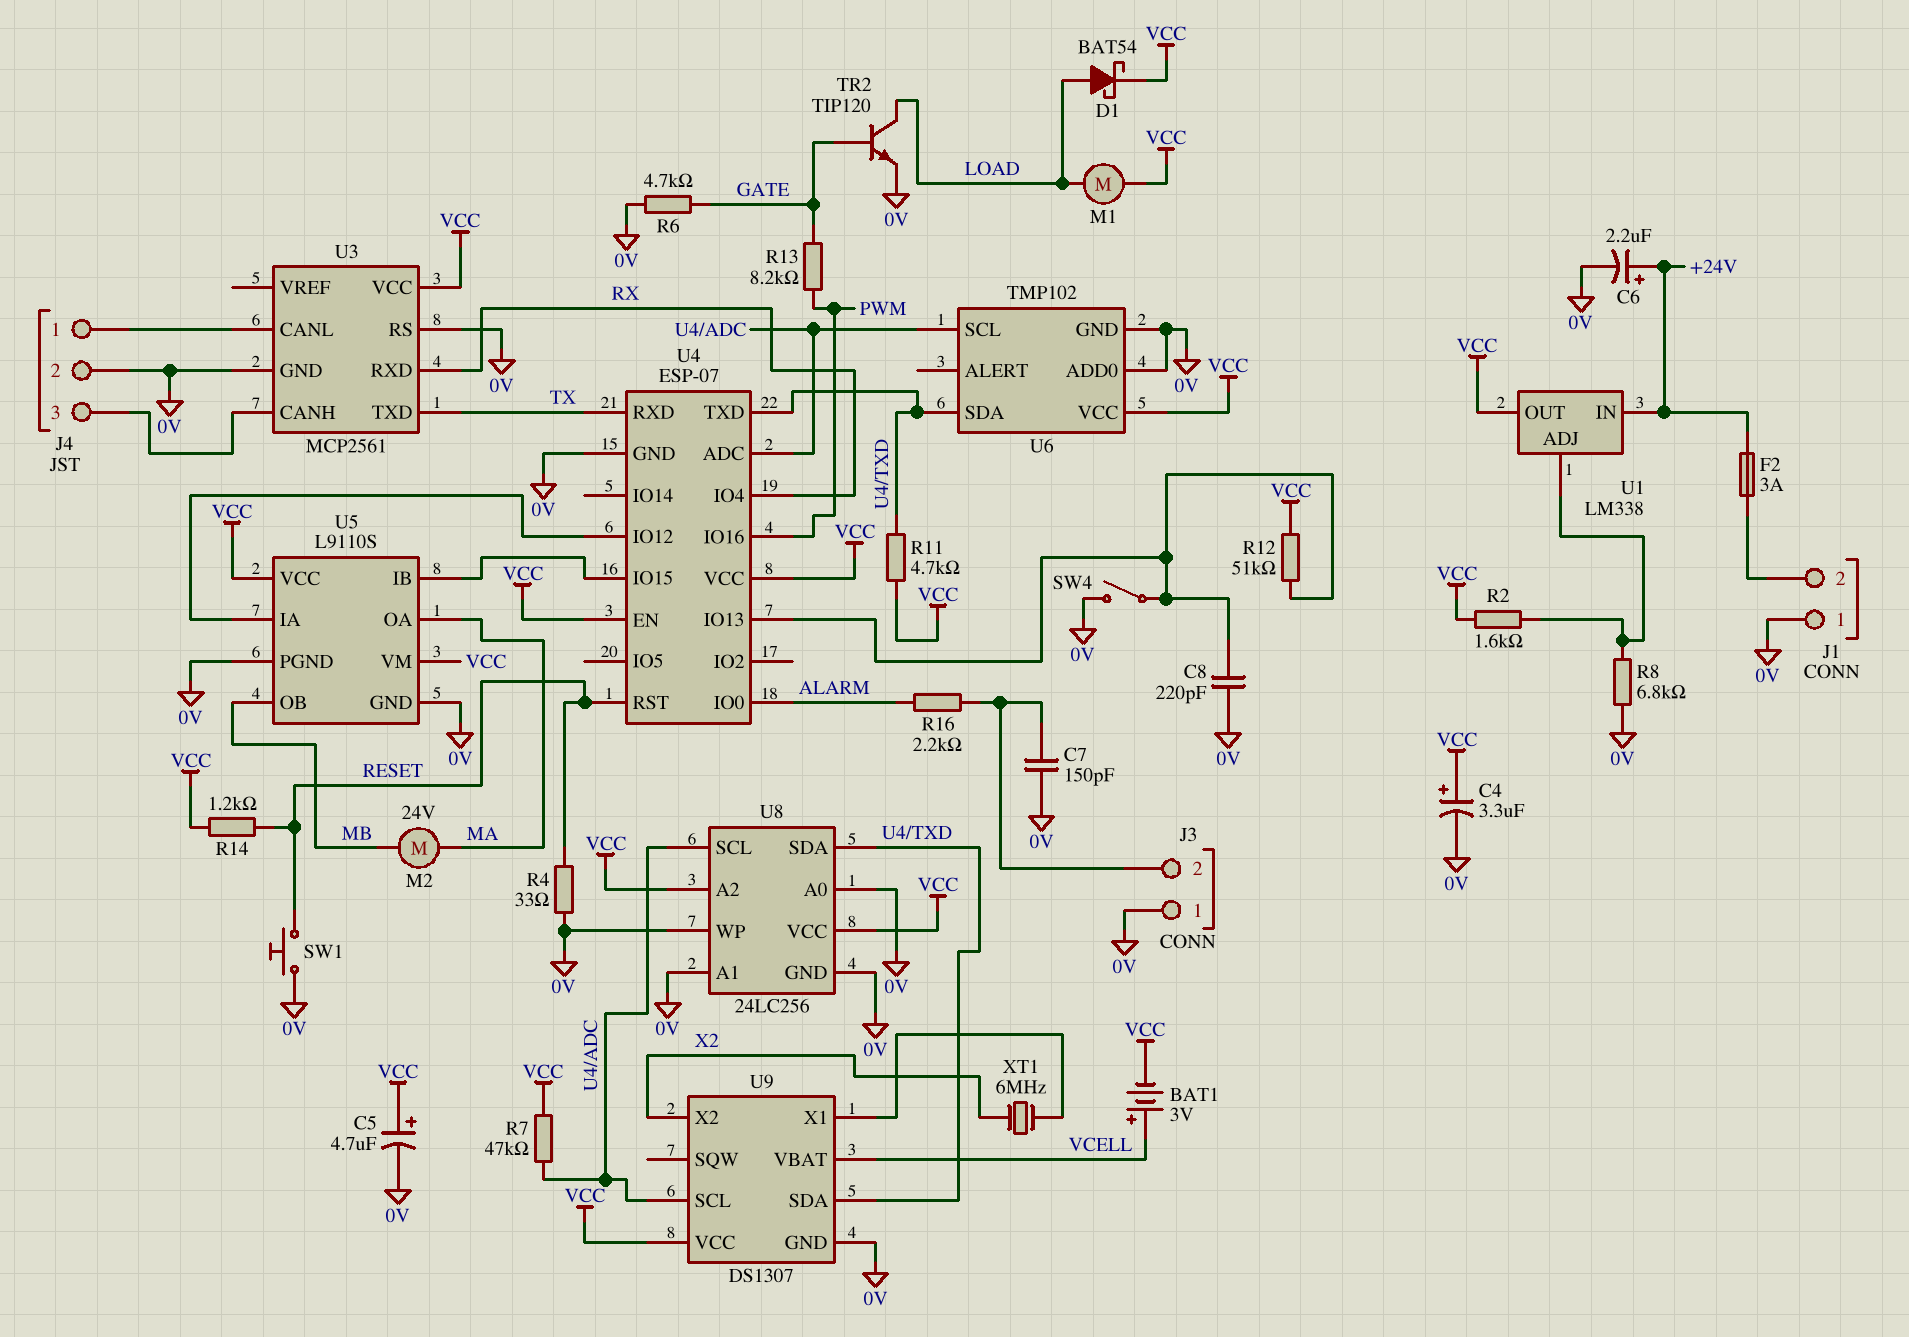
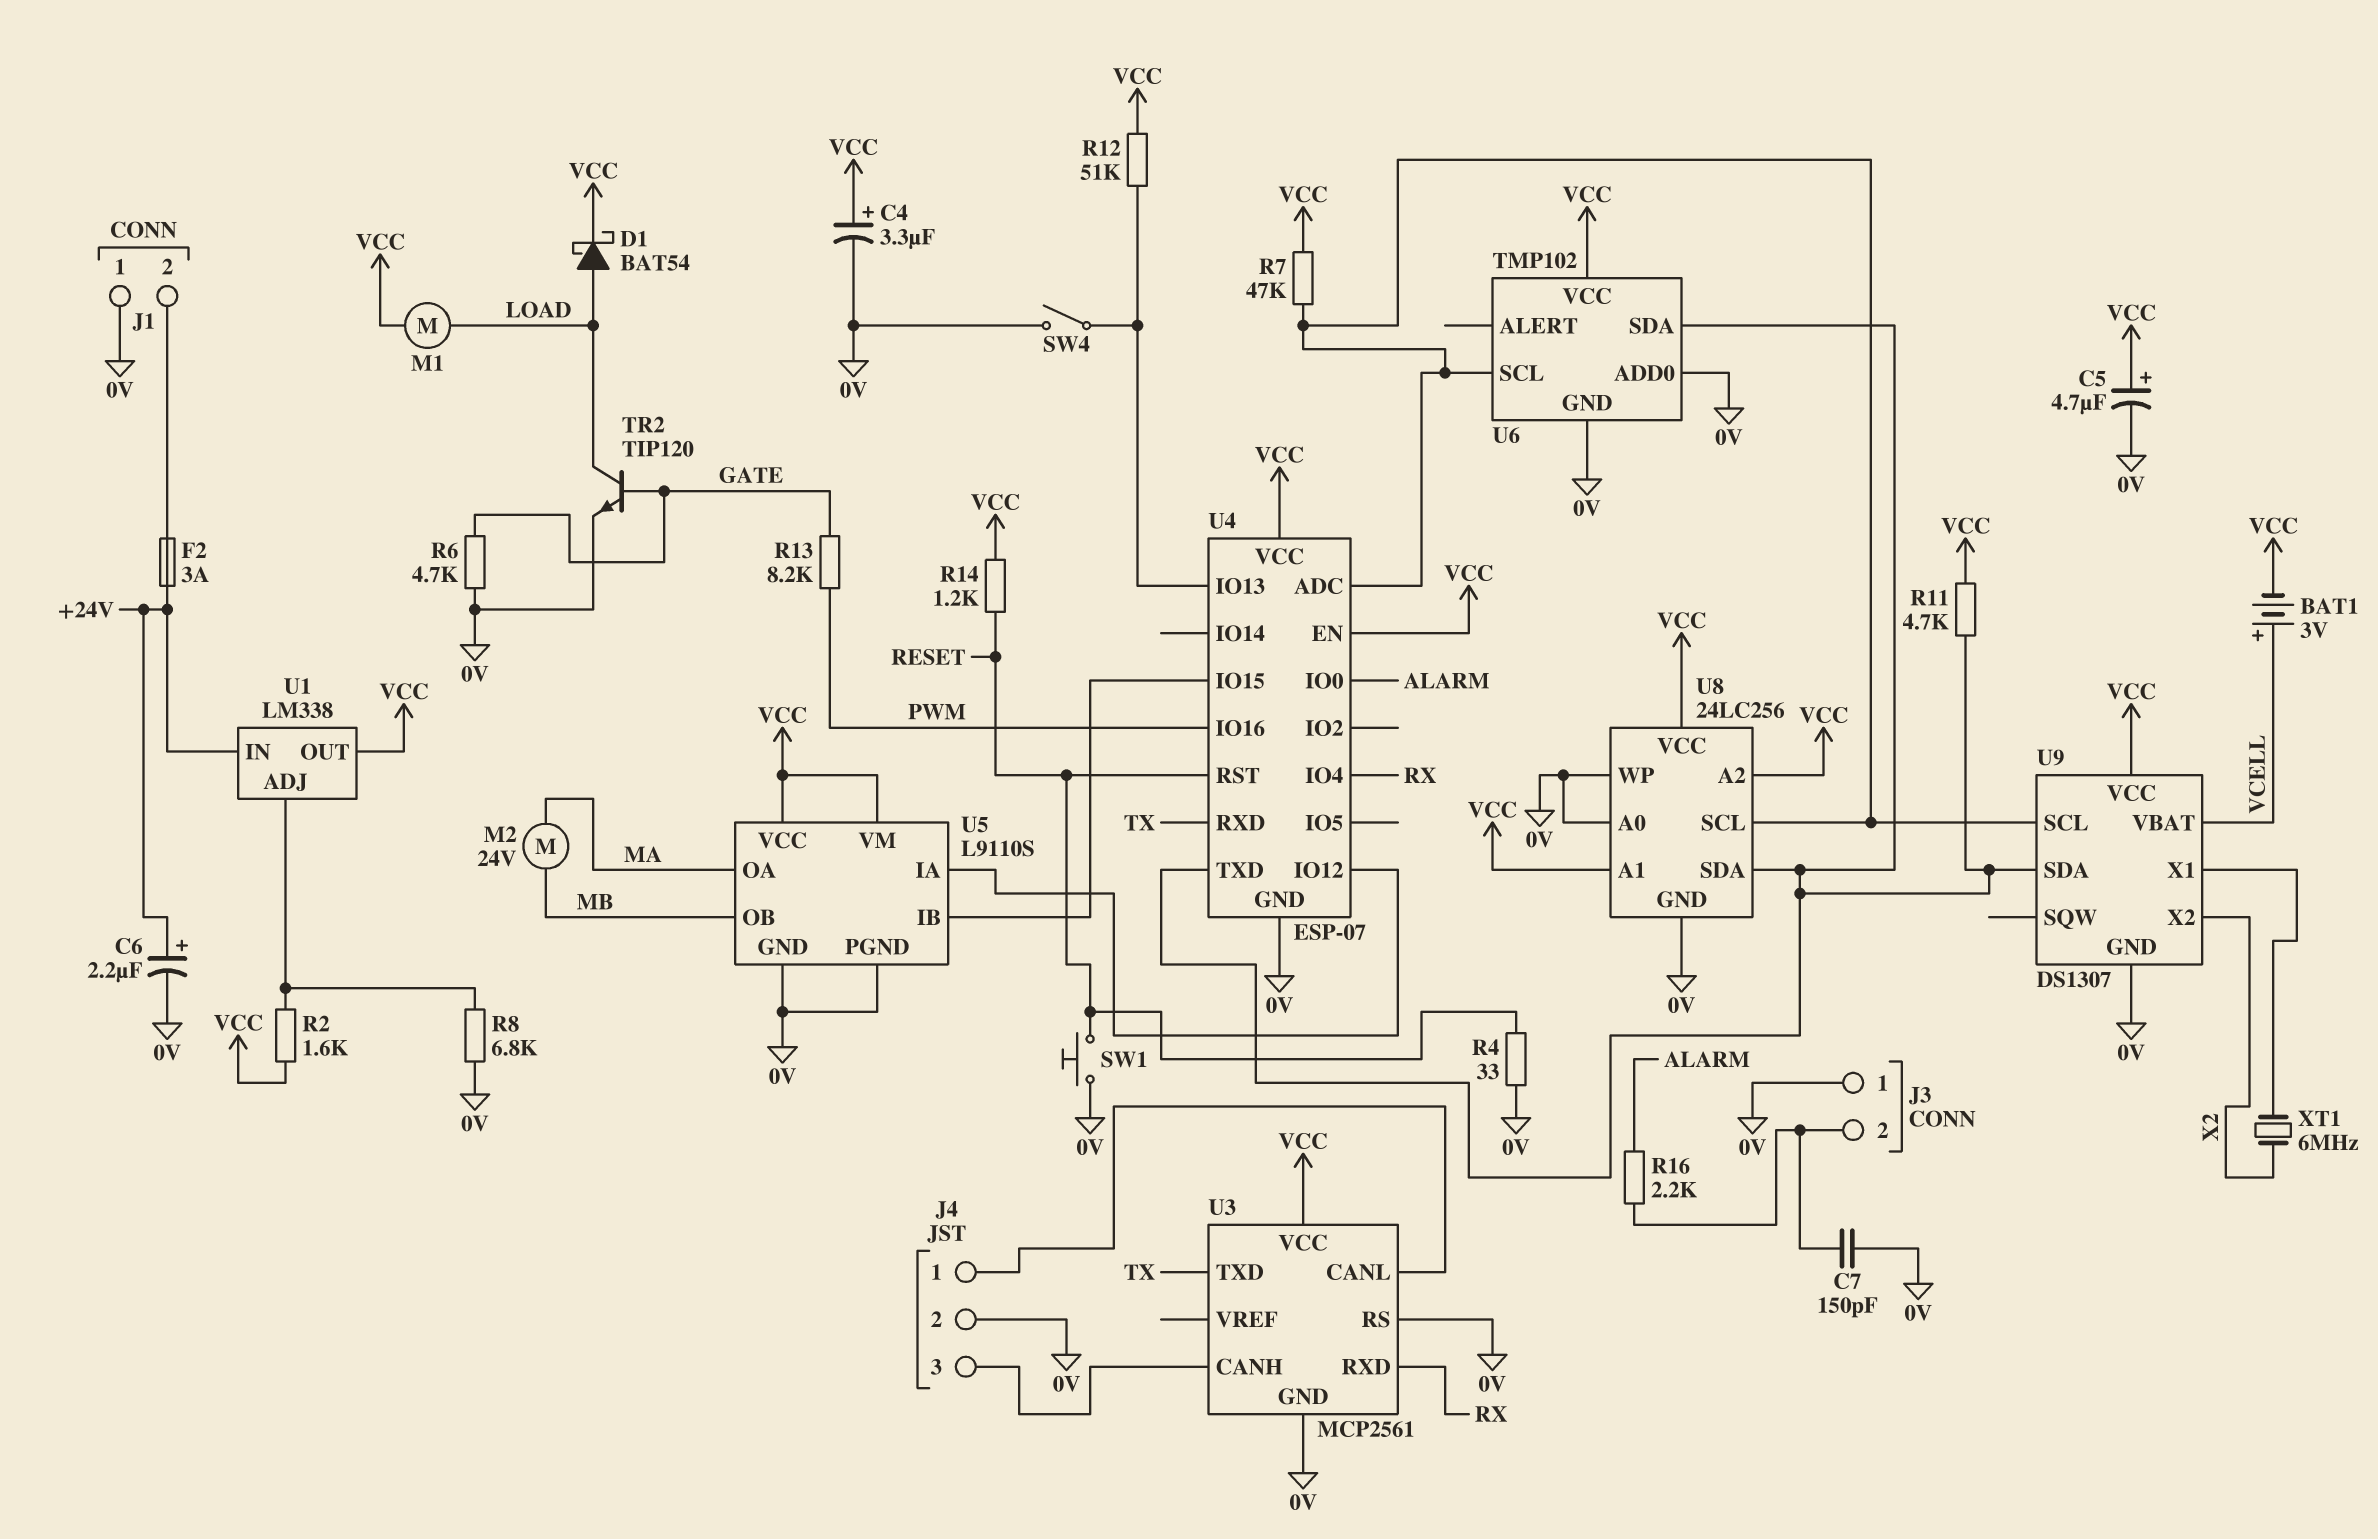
C8: 220pF (0V, U4/IO13) -> none
U8 pin A1: 0V -> VCC

